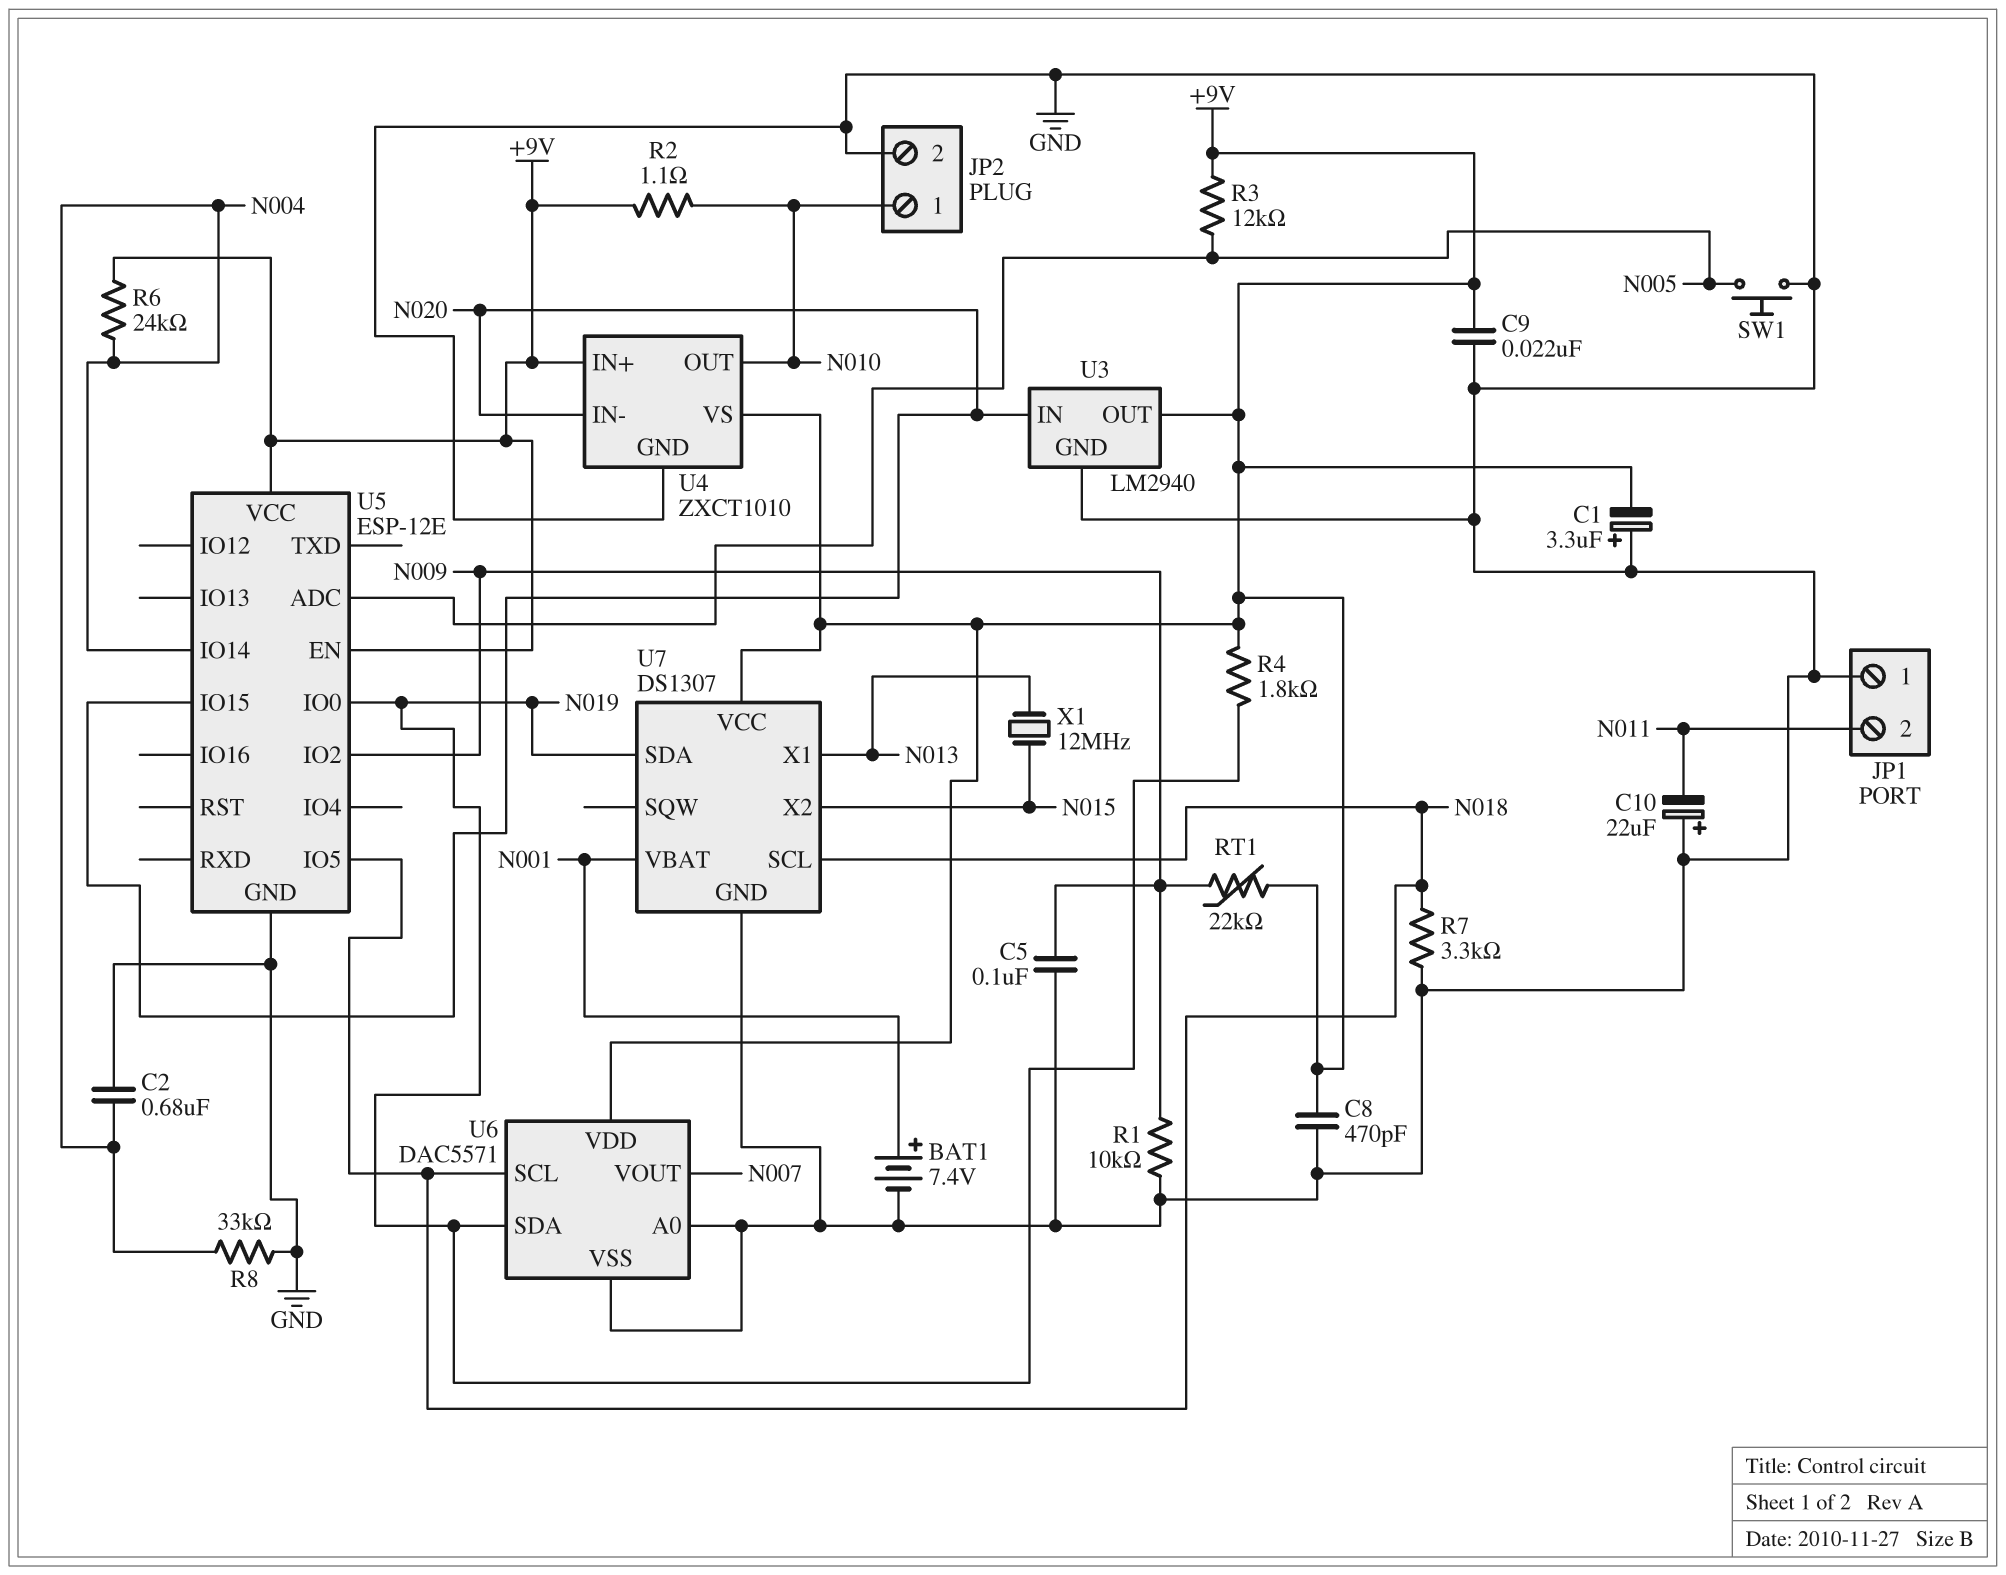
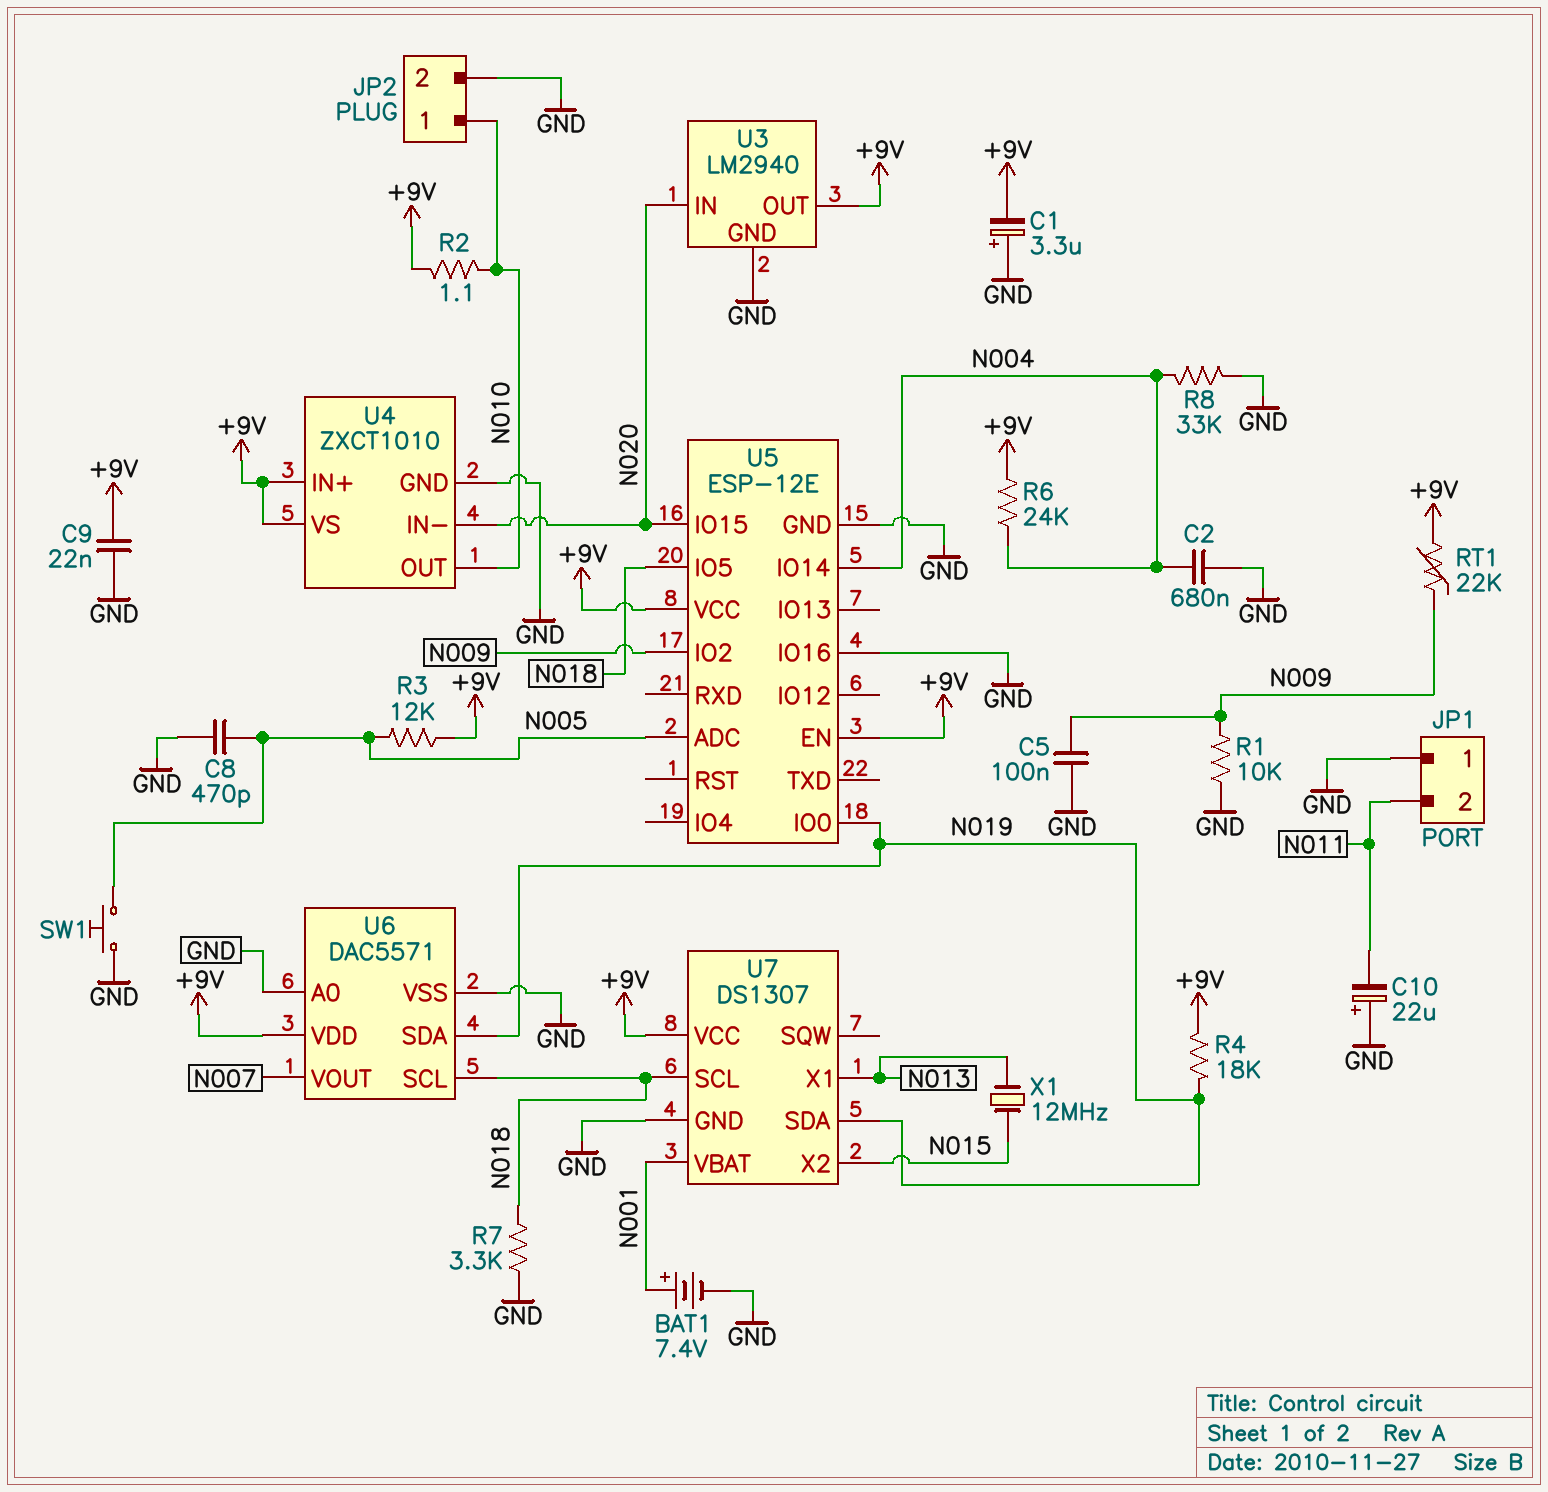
C8: 470pF (+9V, GND) -> 470pF (GND, N005)
R4: 1.8k (+9V, N019) -> 18k (+9V, N019)
U5 pin IO16: none -> GND

